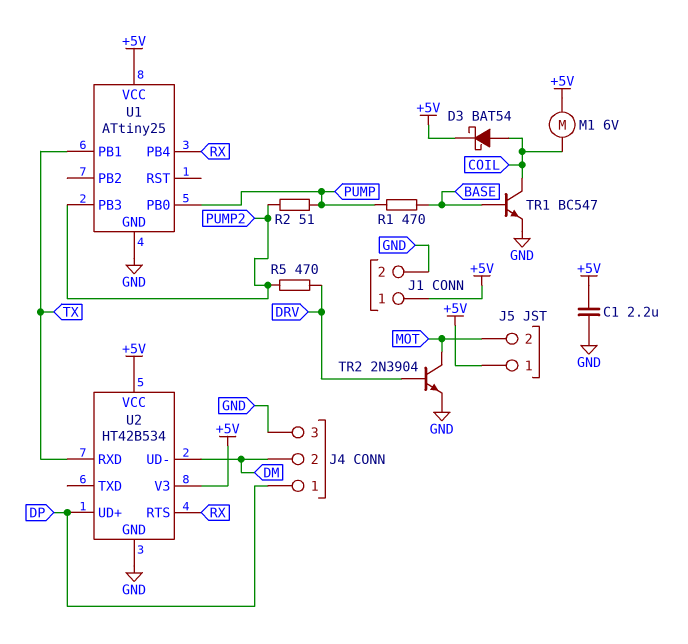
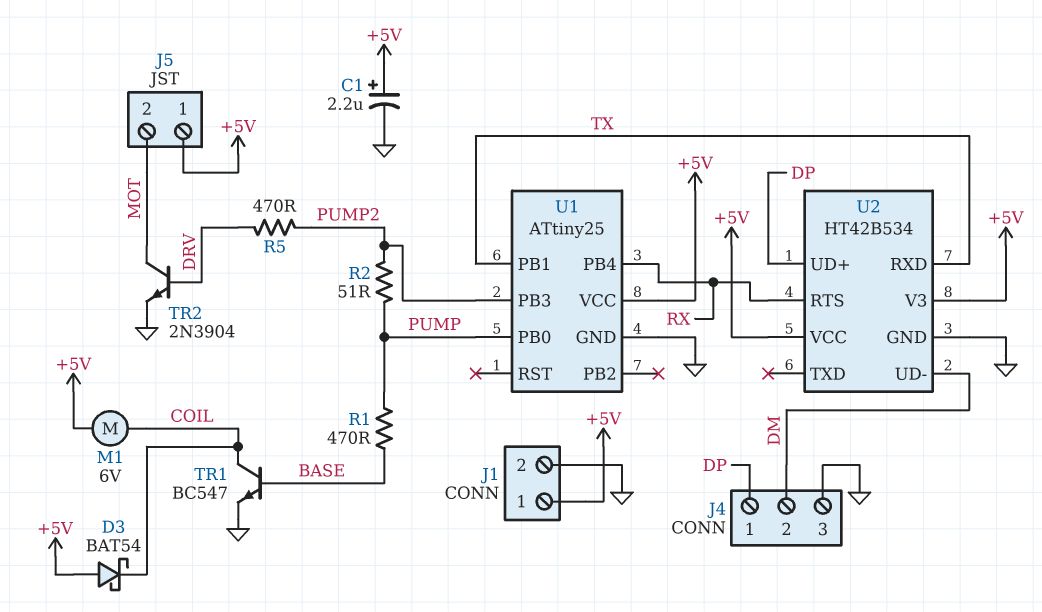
C1: 2.2uF (+5V, GND) -> 2.2uF (plus +5V, minus GND)
D3: schottky BAT54 (A COIL, K +5V) -> schottky BAT54 (A +5V, K COIL)

